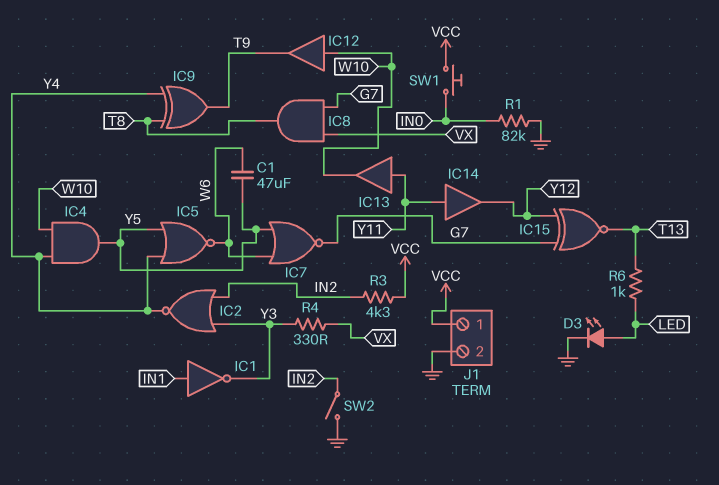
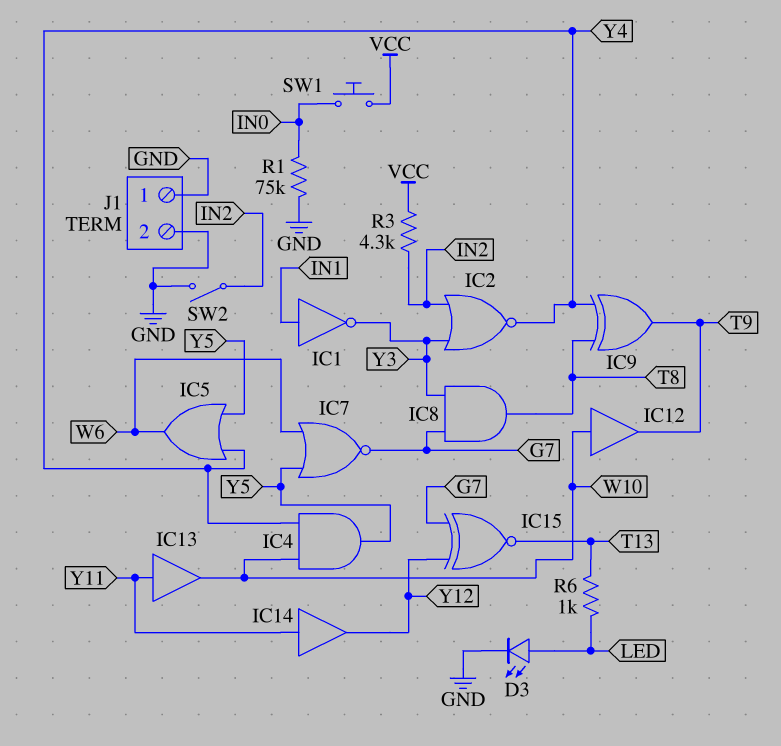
C1: 47uF (W6, Y5) -> none
IC5: NOR (in Y4, in Y5, out W6) -> OR (in Y4, in Y5, out W6)
IC8: AND (in G7, in VX, out T8) -> AND (in G7, in Y3, out T8)
J1 pin 1: VCC -> GND
R1: 82k (GND, IN0) -> 75k (GND, IN0)
R4: 330 (VX, Y3) -> none

